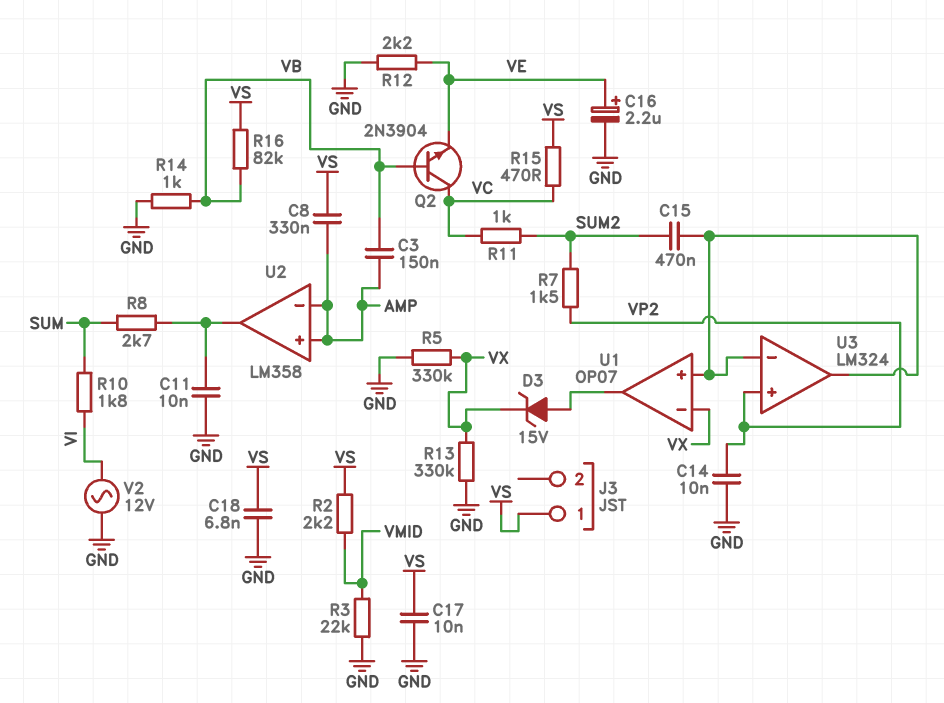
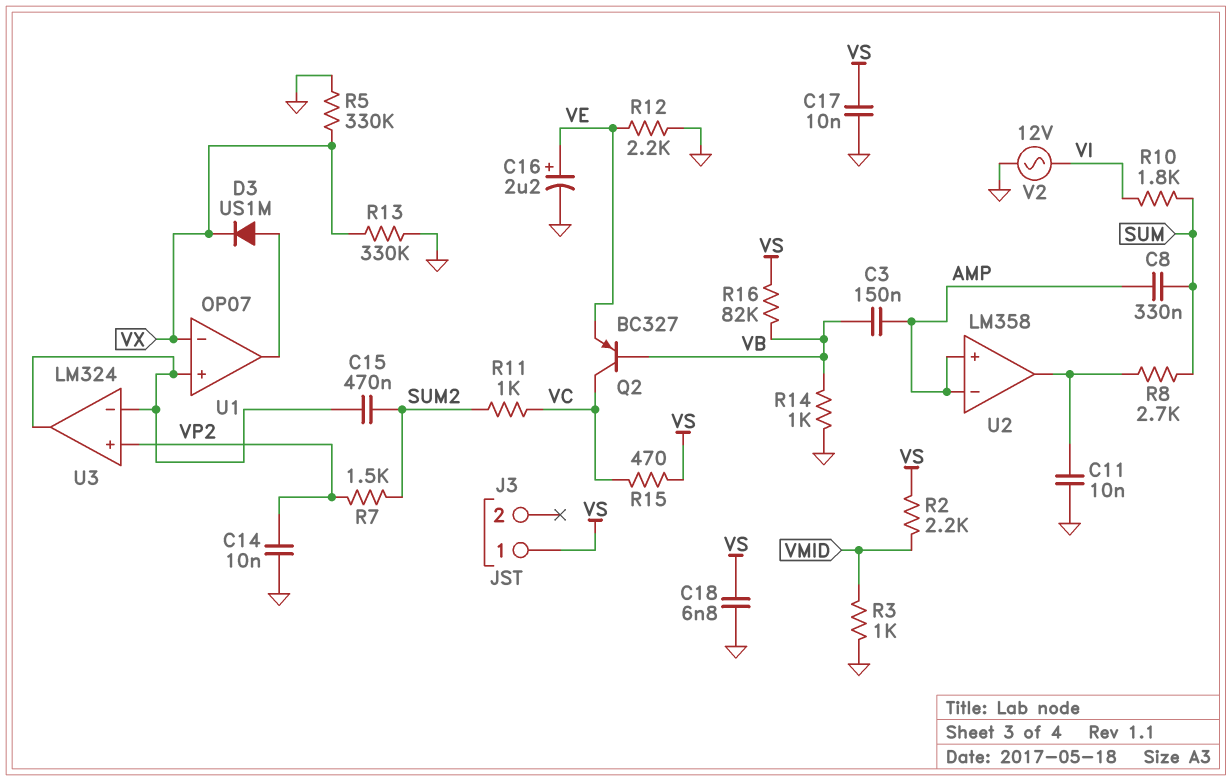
C8: 330nF (AMP, VS) -> 330nF (AMP, SUM)
D3: zener 15V (A U1/out, K VX) -> diode US1M (A U1/out, K VX)
Q2: NPN 2N3904 (B VB, C VC, E VE) -> PNP BC327 (B VB, C VC, E VE)
R3: 22k (GND, VMID) -> 1k (GND, VMID)

